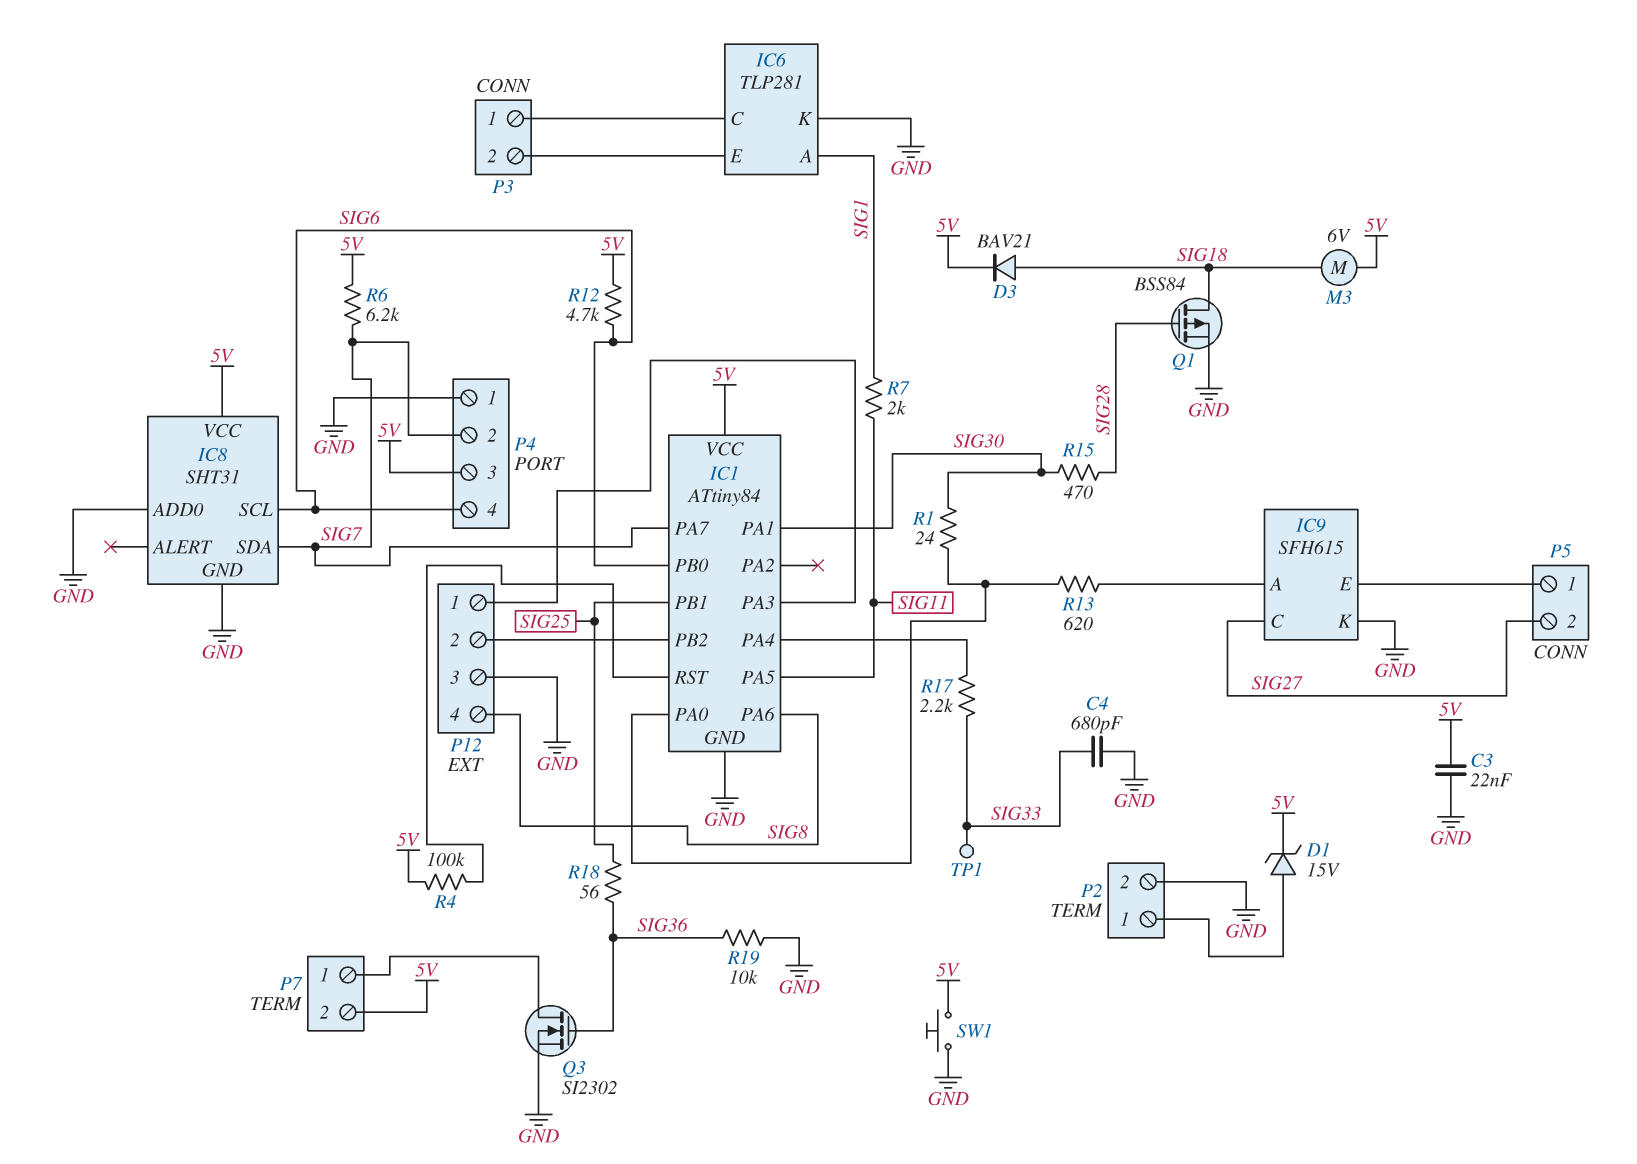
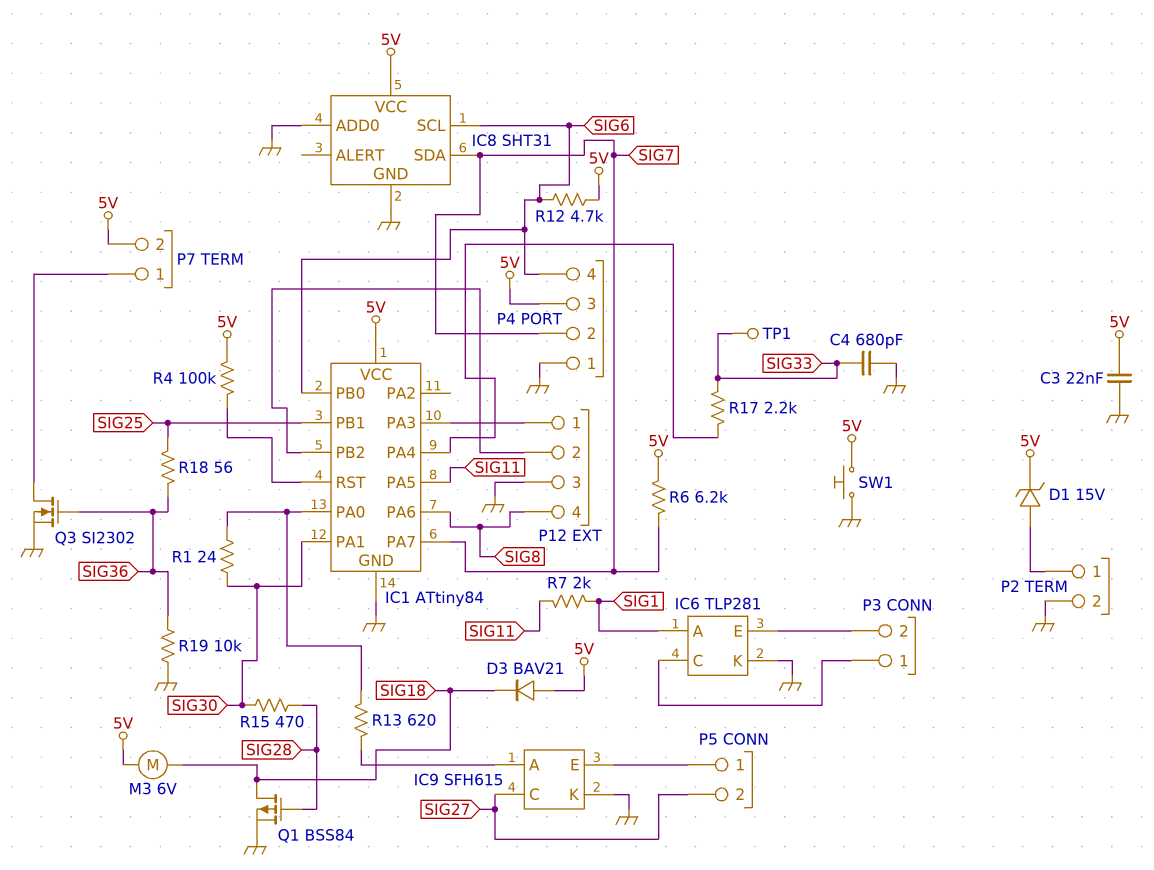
D3: diode BAV21 (A SIG18, K 5V) -> diode BAV21 (A 5V, K SIG18)

